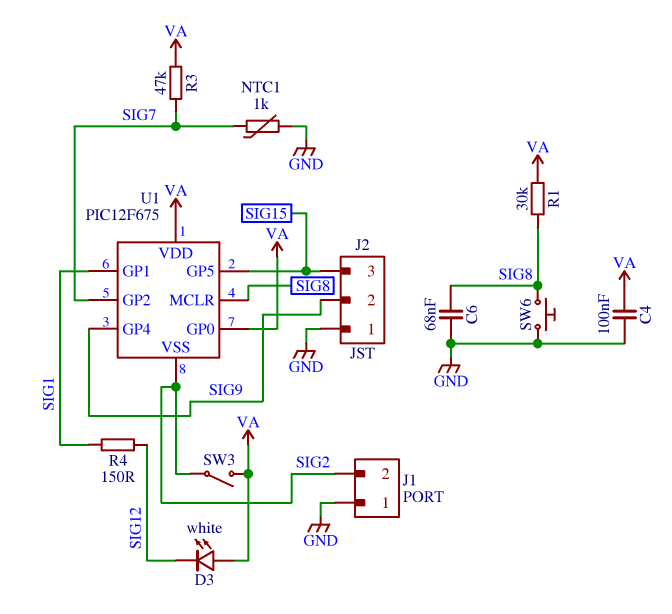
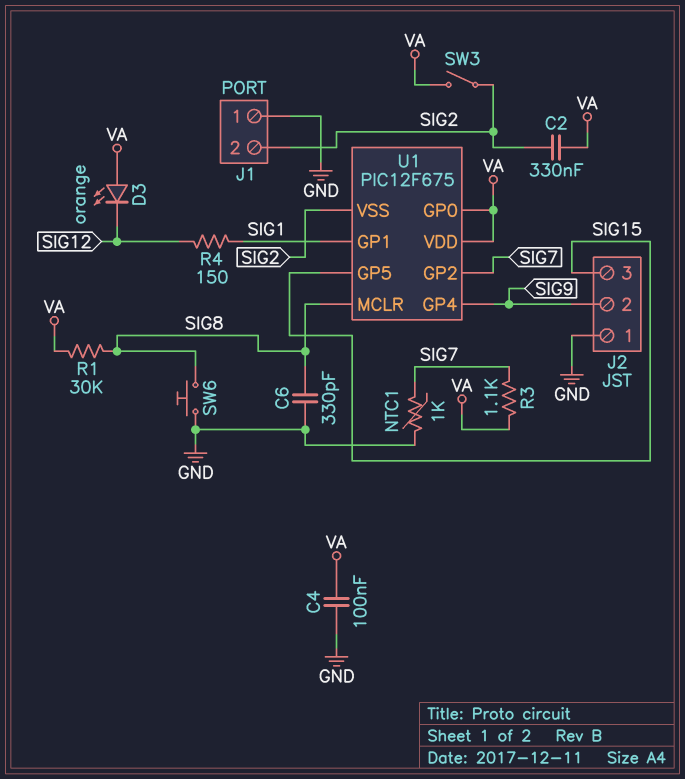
C2: none -> 330nF (SIG2, VA)
C6: 68nF (GND, SIG8) -> 330pF (GND, SIG8)
D3: LED white (A VA, K SIG12) -> LED orange (A VA, K SIG12)
R3: 47k (SIG7, VA) -> 1.1k (SIG7, VA)

